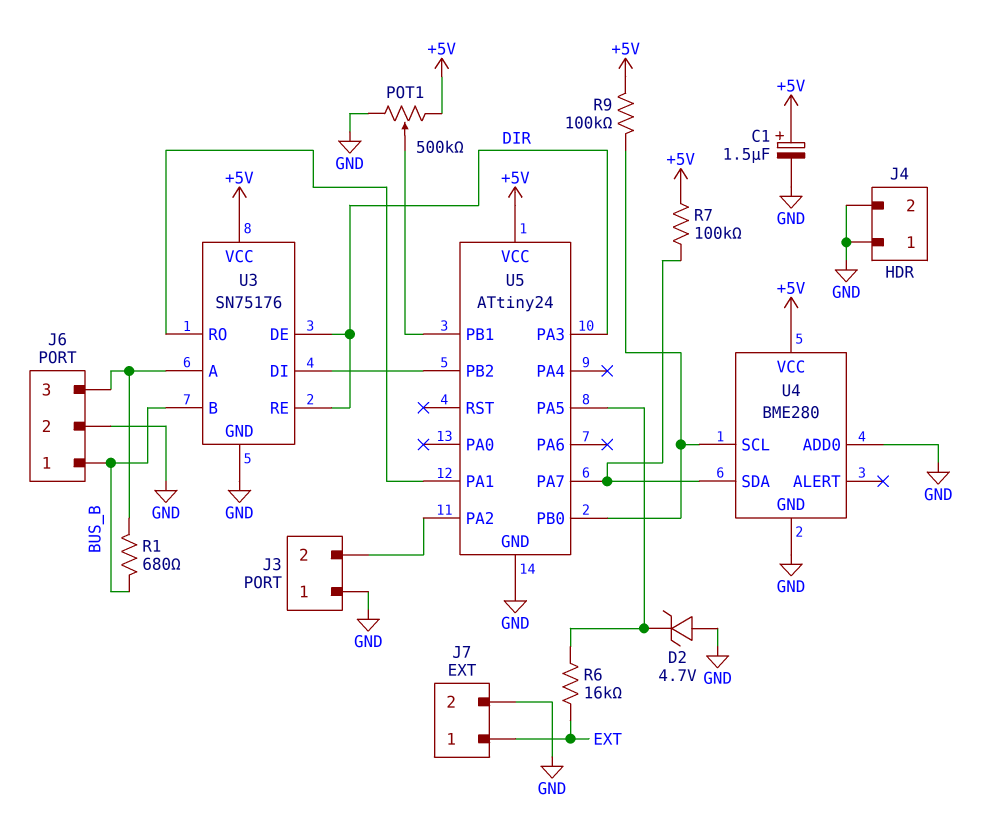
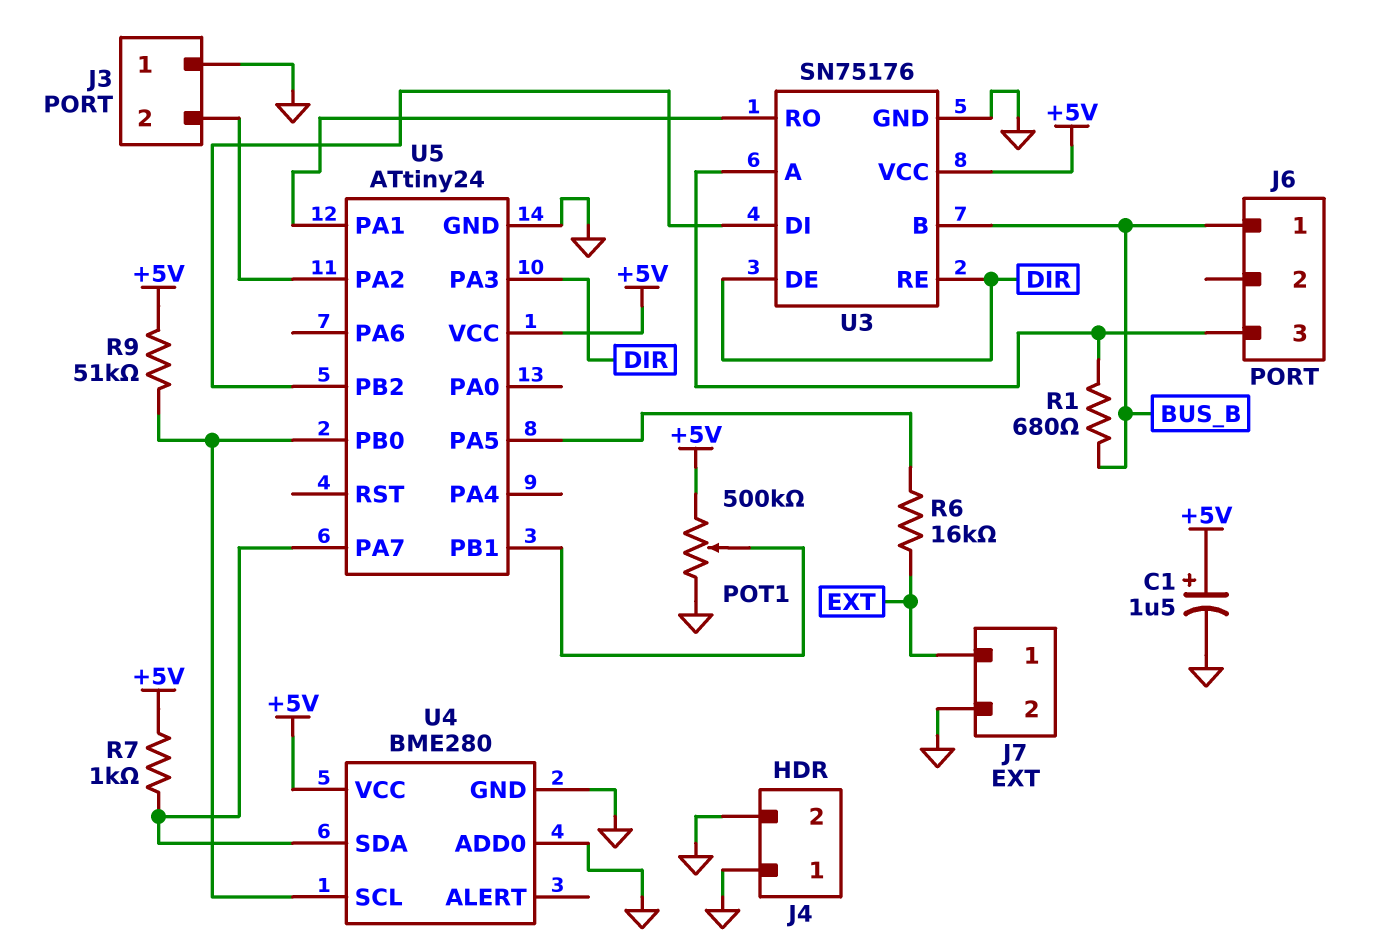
D2: zener 4.7V (A GND, K U5/PA5) -> none
J6 pin 2: GND -> none
R7: 100k (+5V, U4/SDA) -> 1k (+5V, U4/SDA)
R9: 100k (+5V, U4/SCL) -> 51k (+5V, U4/SCL)

